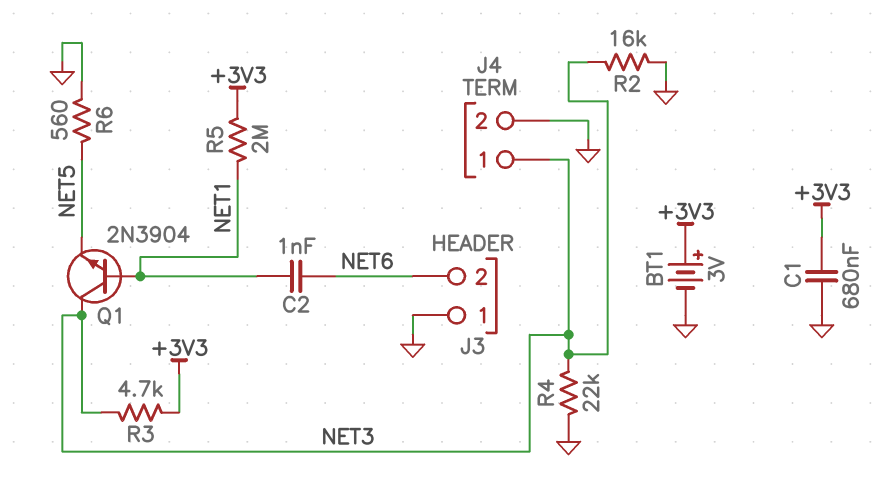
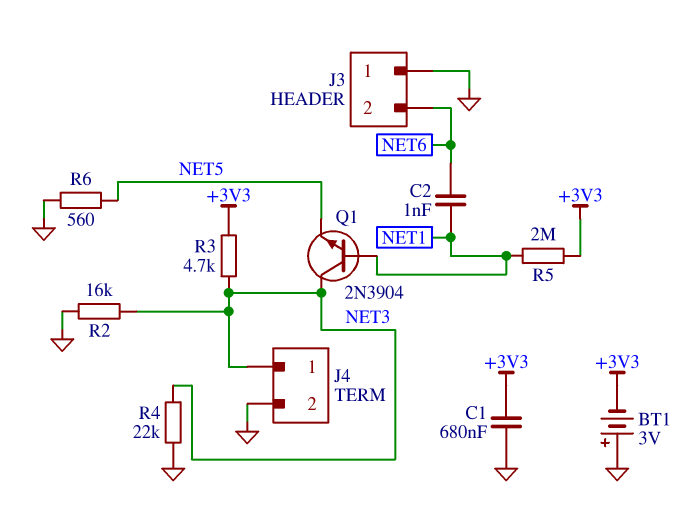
BT1: 3V (plus +3V3, minus GND) -> 3V (plus GND, minus +3V3)

